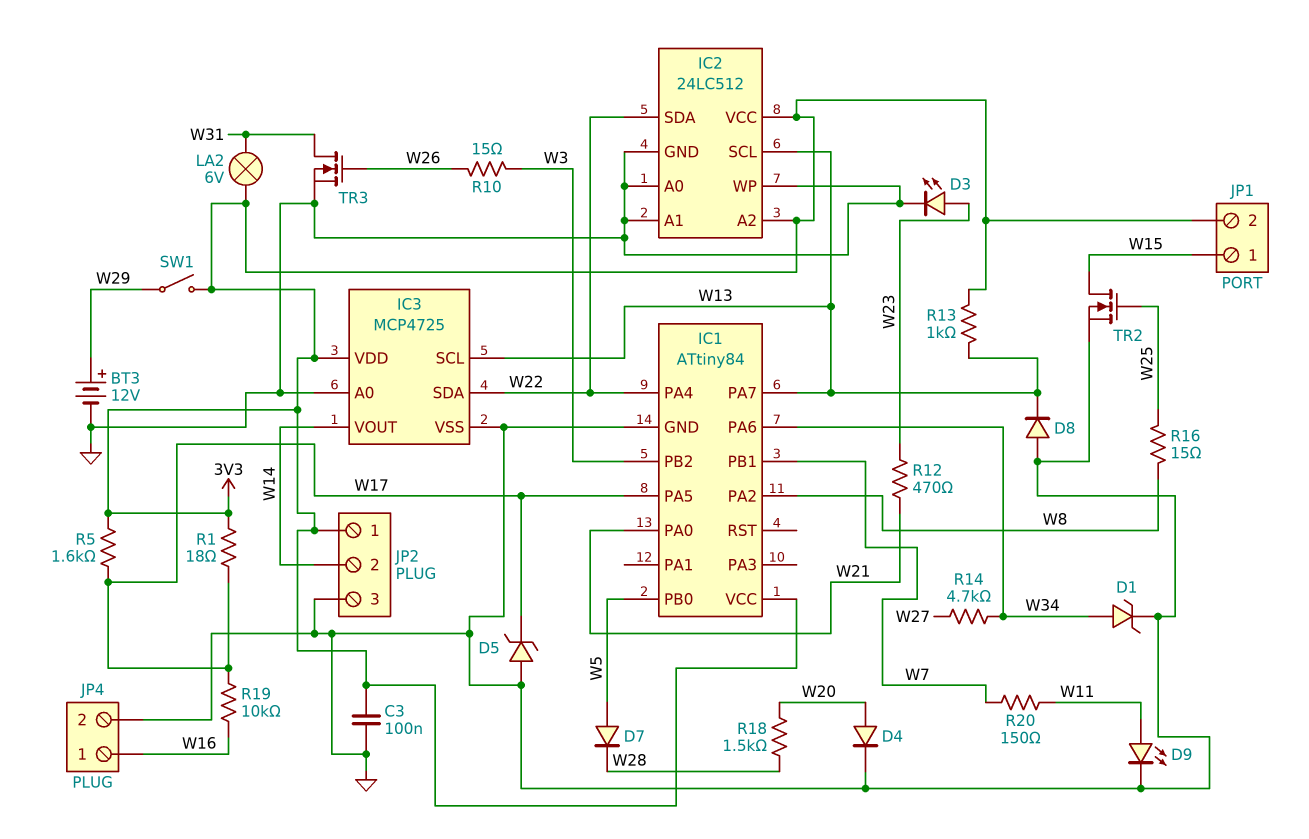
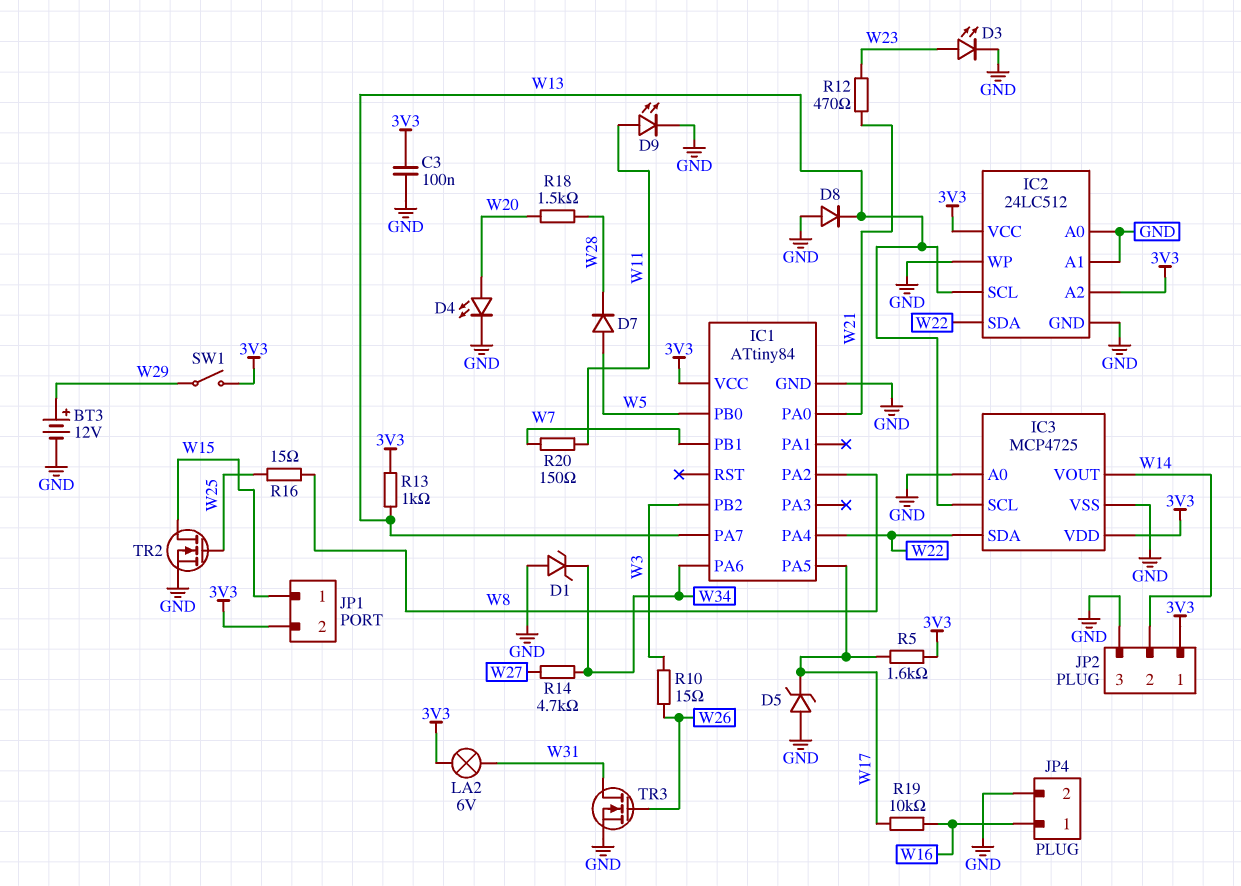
D1: zener (A W34, K GND) -> zener (A GND, K W34)
D4: diode (A W20, K GND) -> LED (A W20, K GND)
R1: 18 (3V3, W17) -> none

